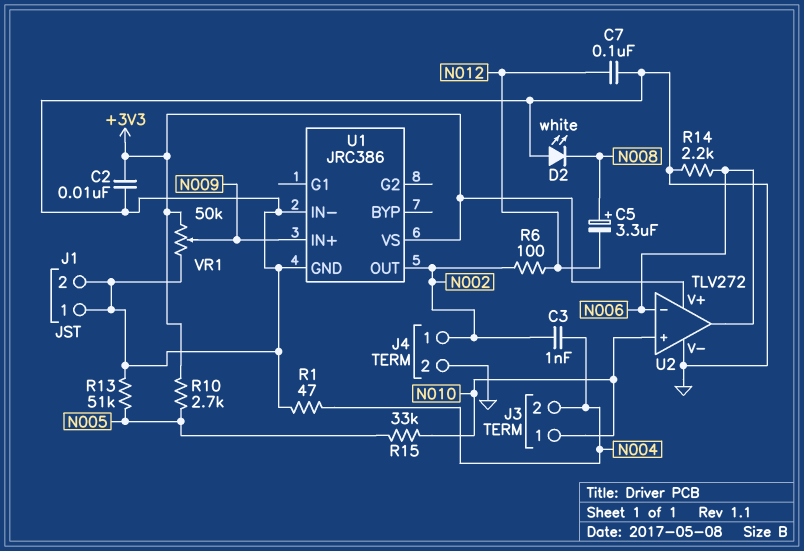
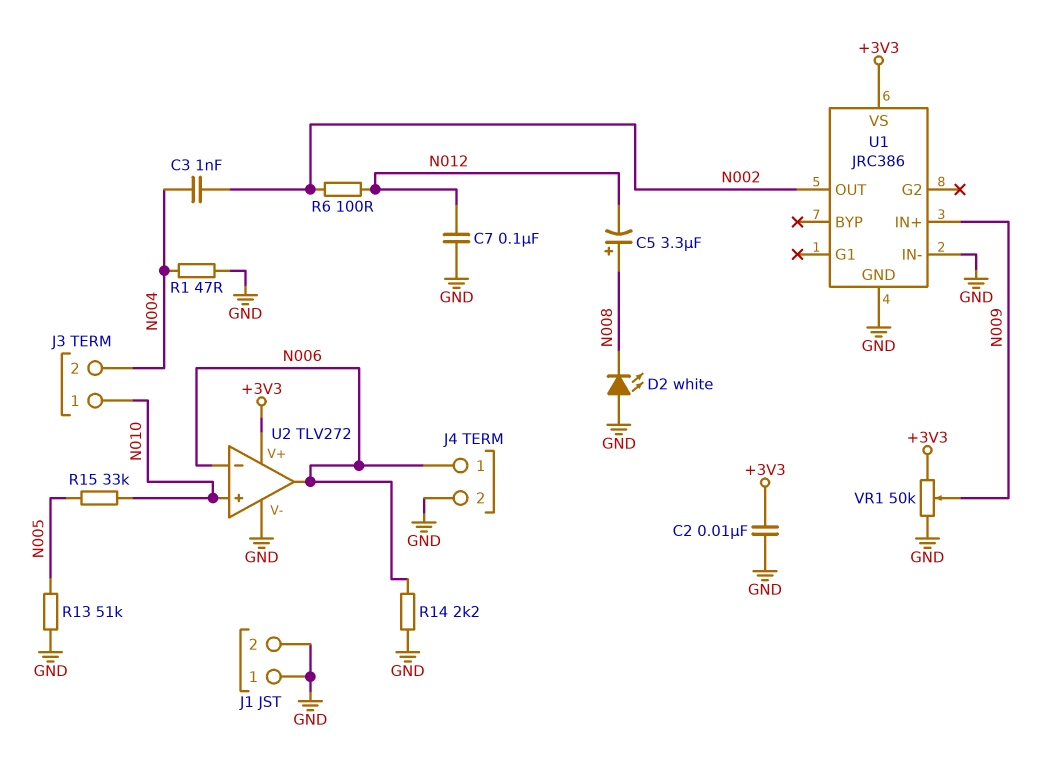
J4 pin 1: N002 -> N006
R10: 2.7k (+3V3, N005) -> none

